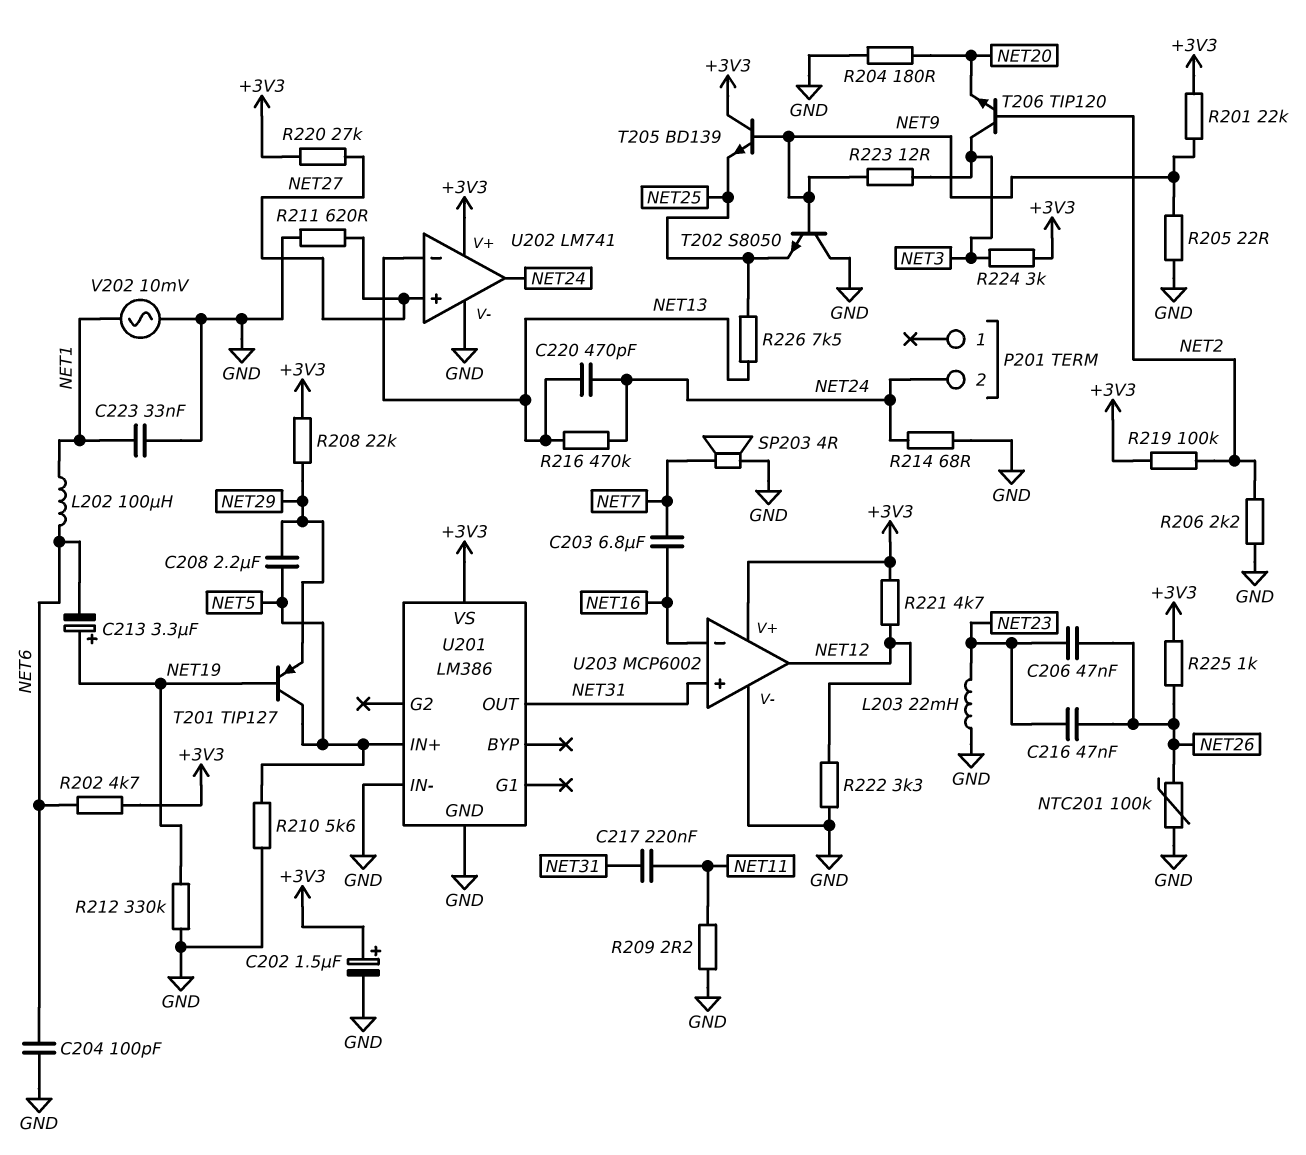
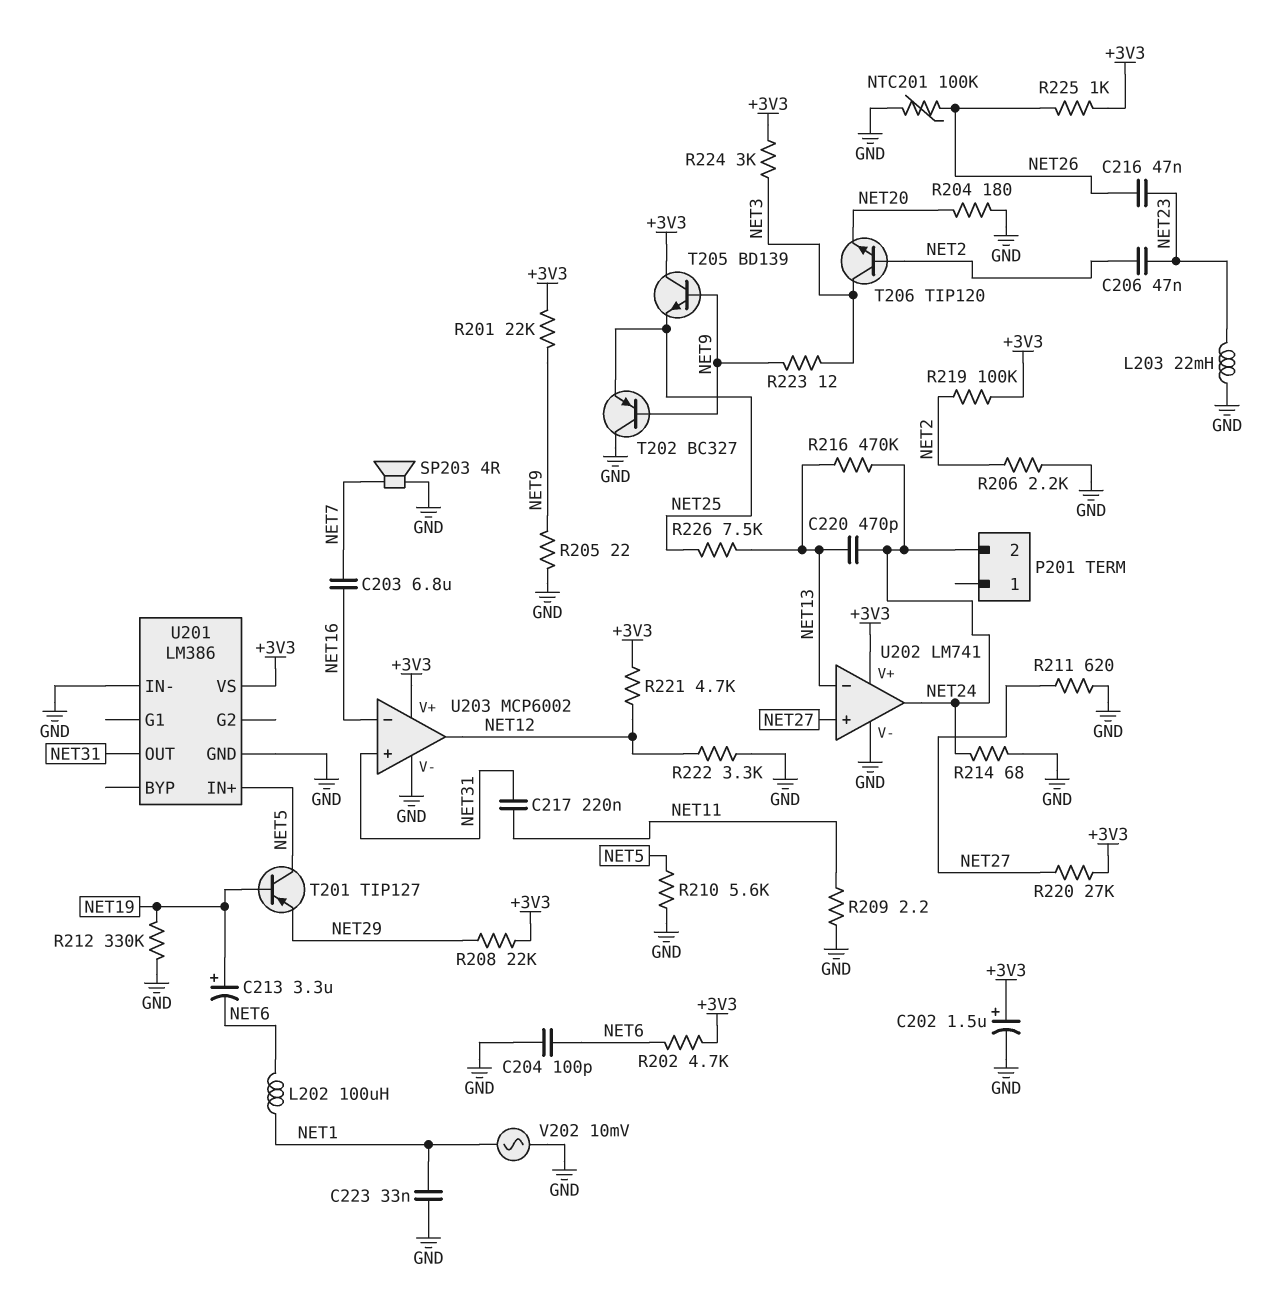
C206: 47nF (NET23, NET26) -> 47nF (NET2, NET23)
C208: 2.2uF (NET5, NET29) -> none
T202: NPN S8050 (B NET9, C GND, E NET25) -> PNP BC327 (B NET9, C GND, E NET25)

